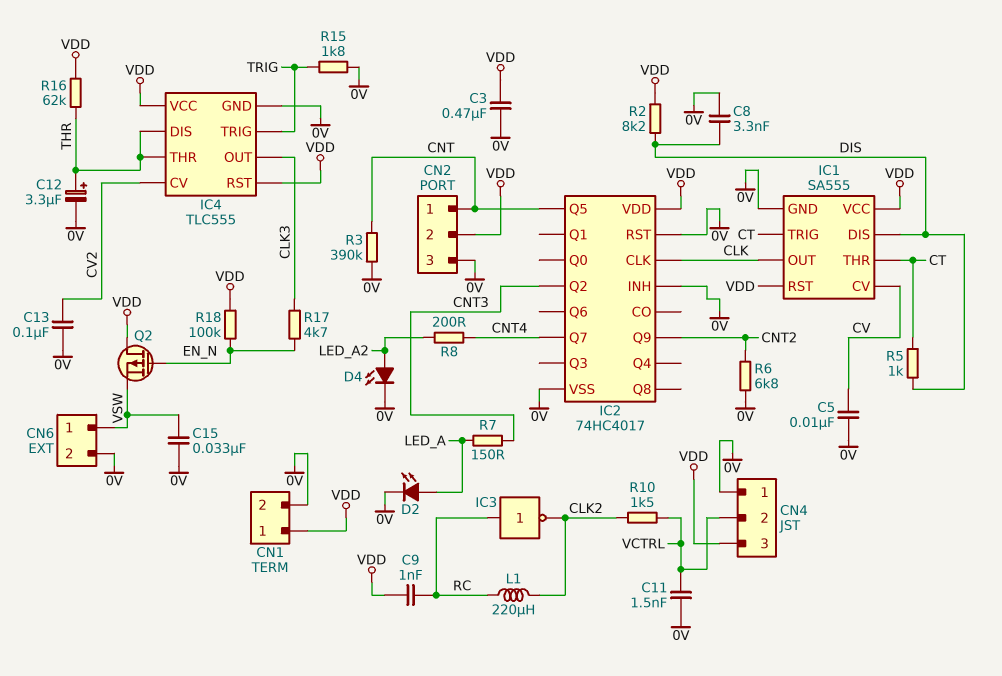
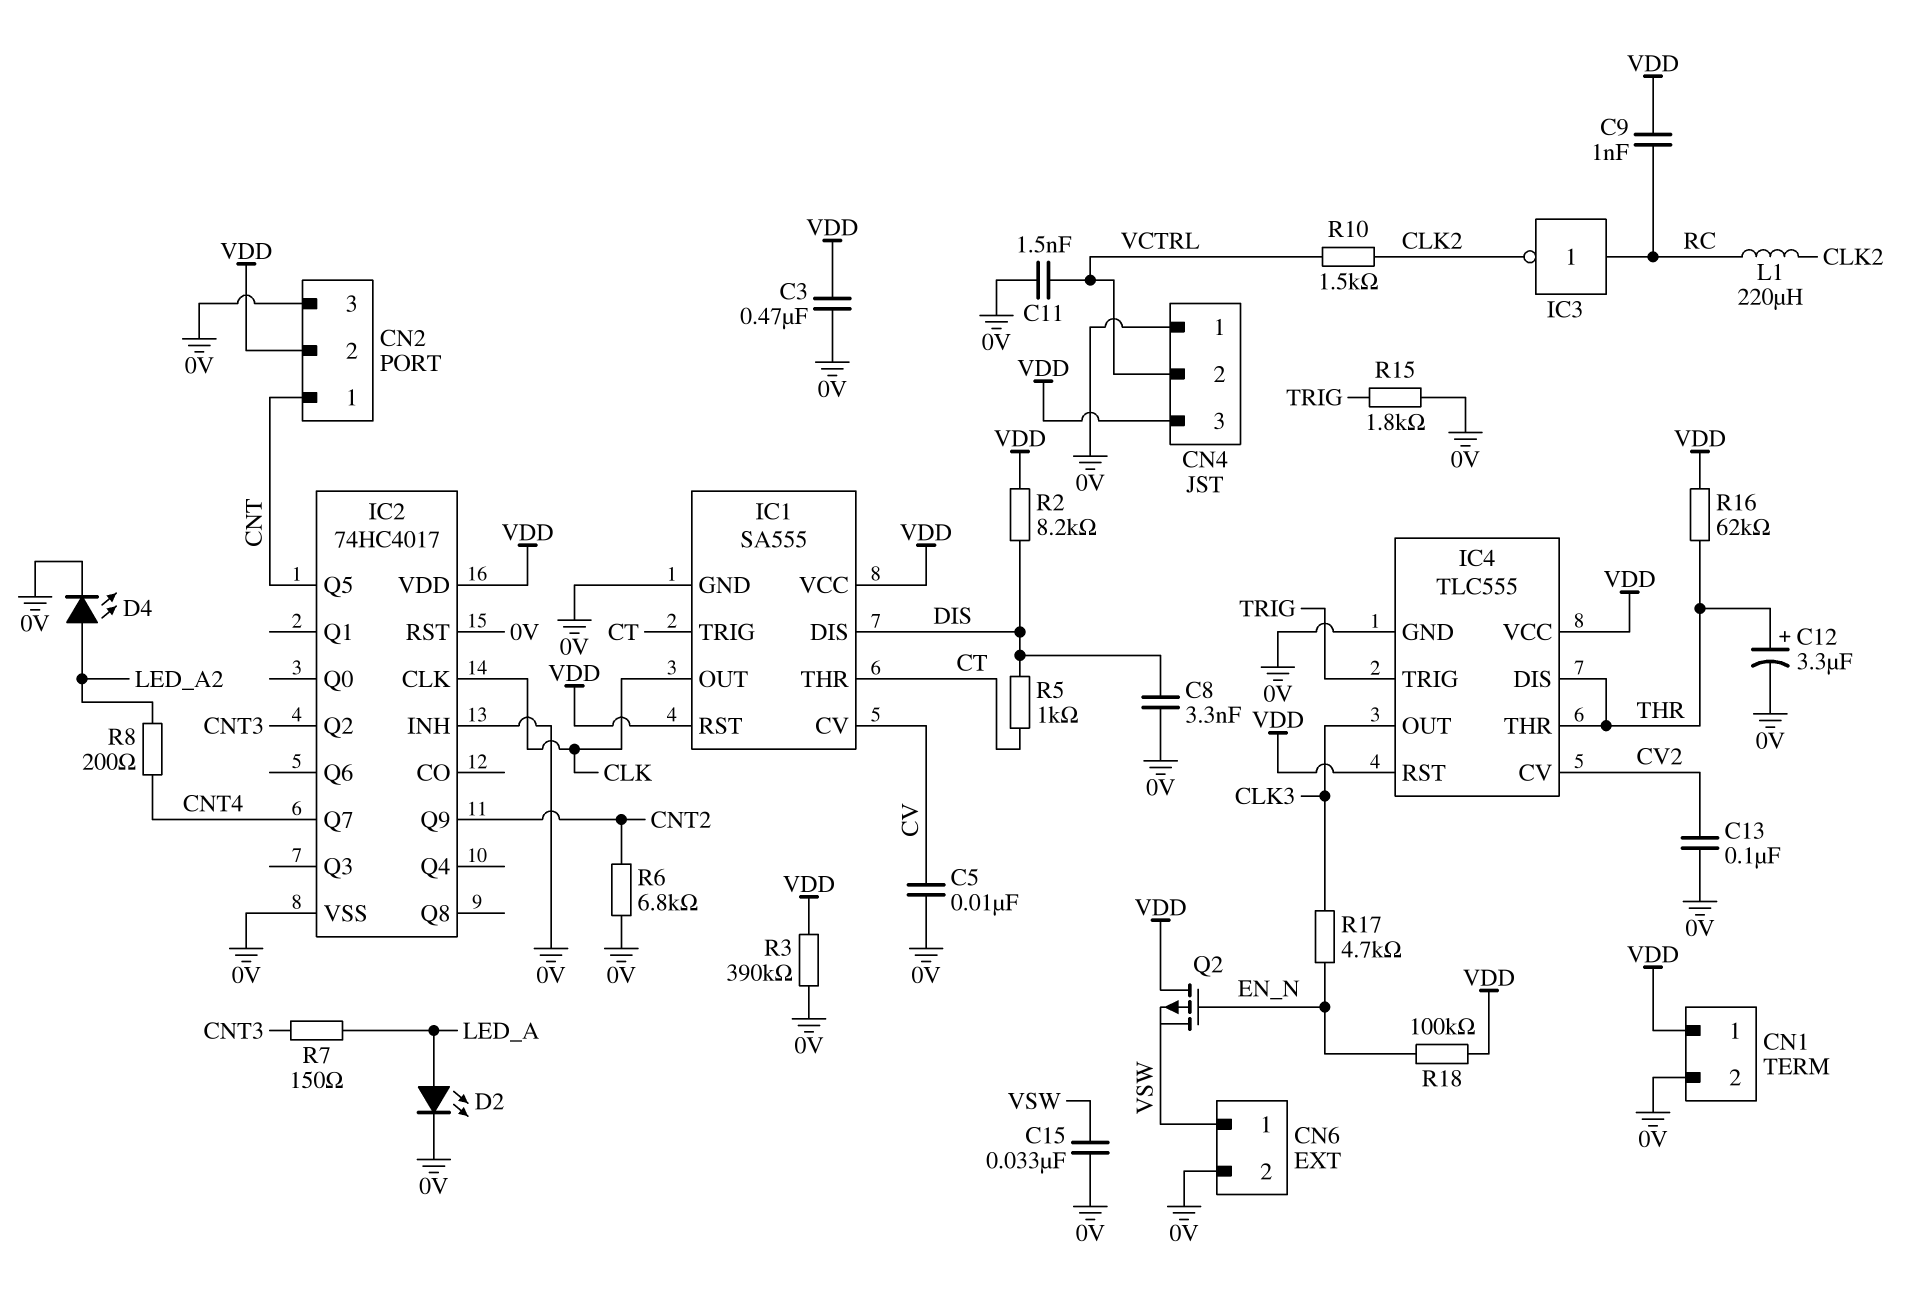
R3: 390k (0V, CNT) -> 390k (0V, VDD)

